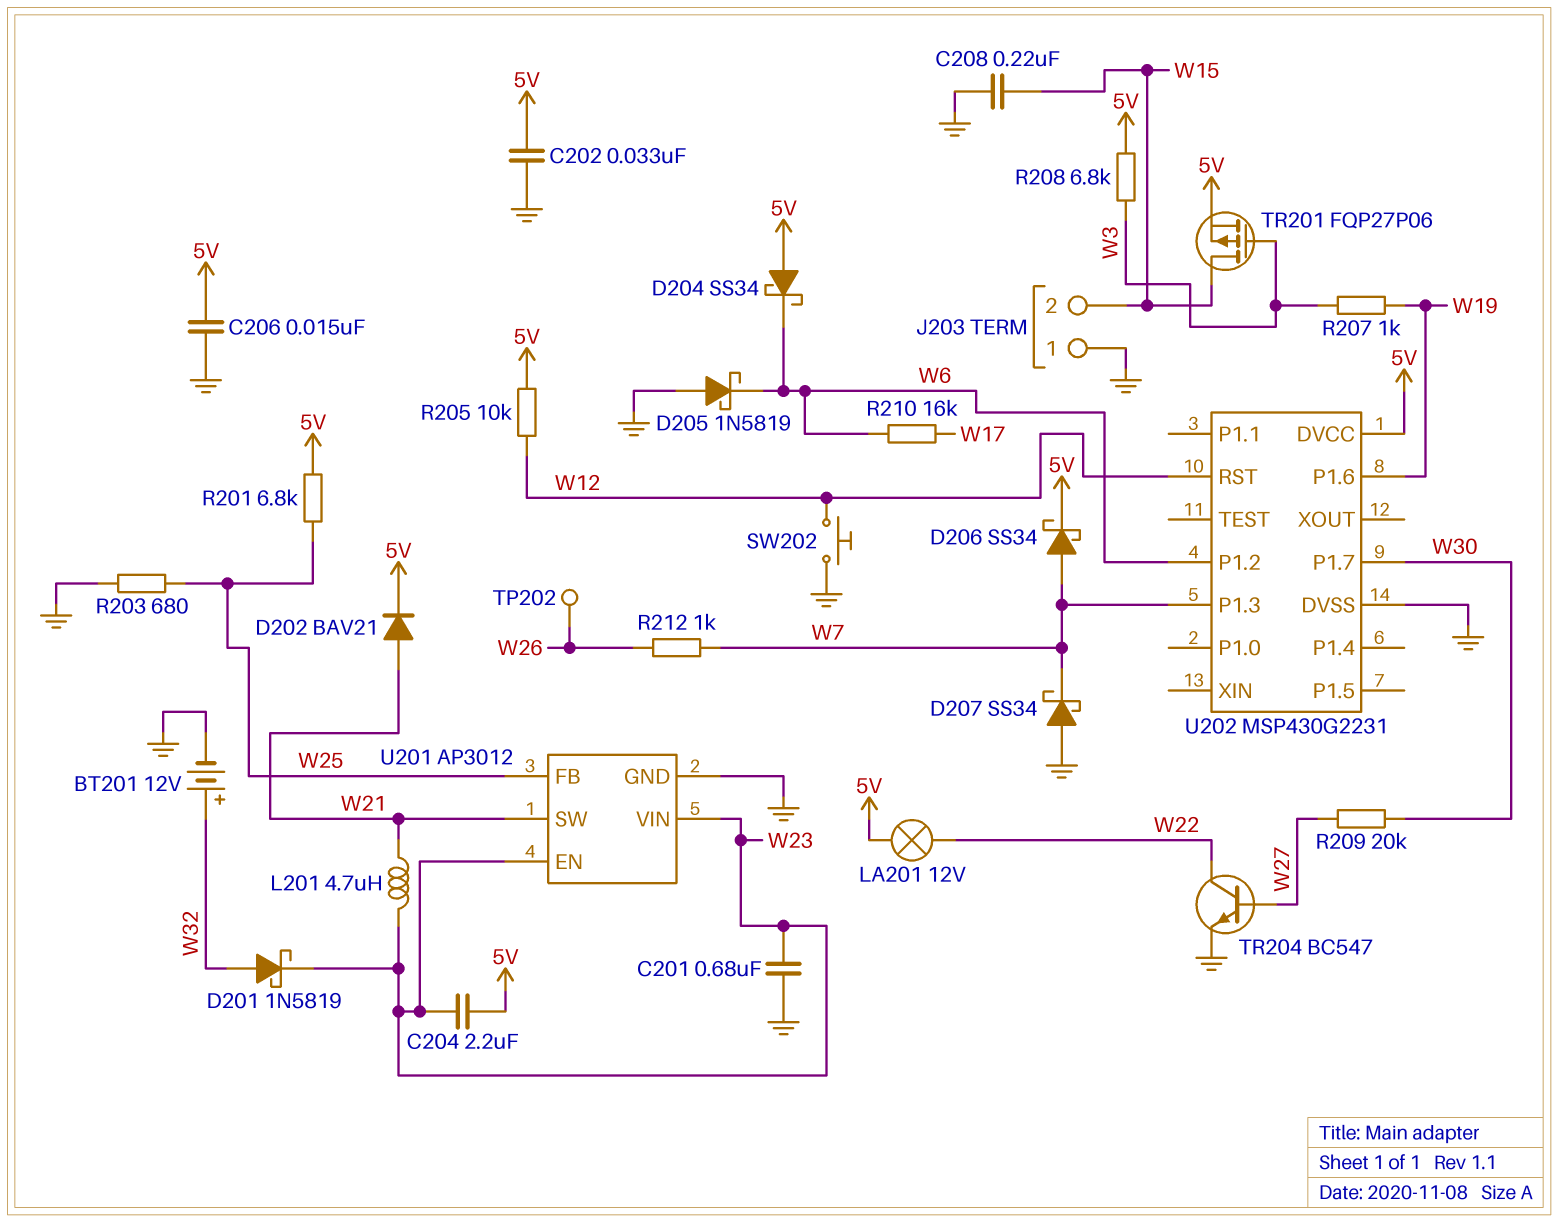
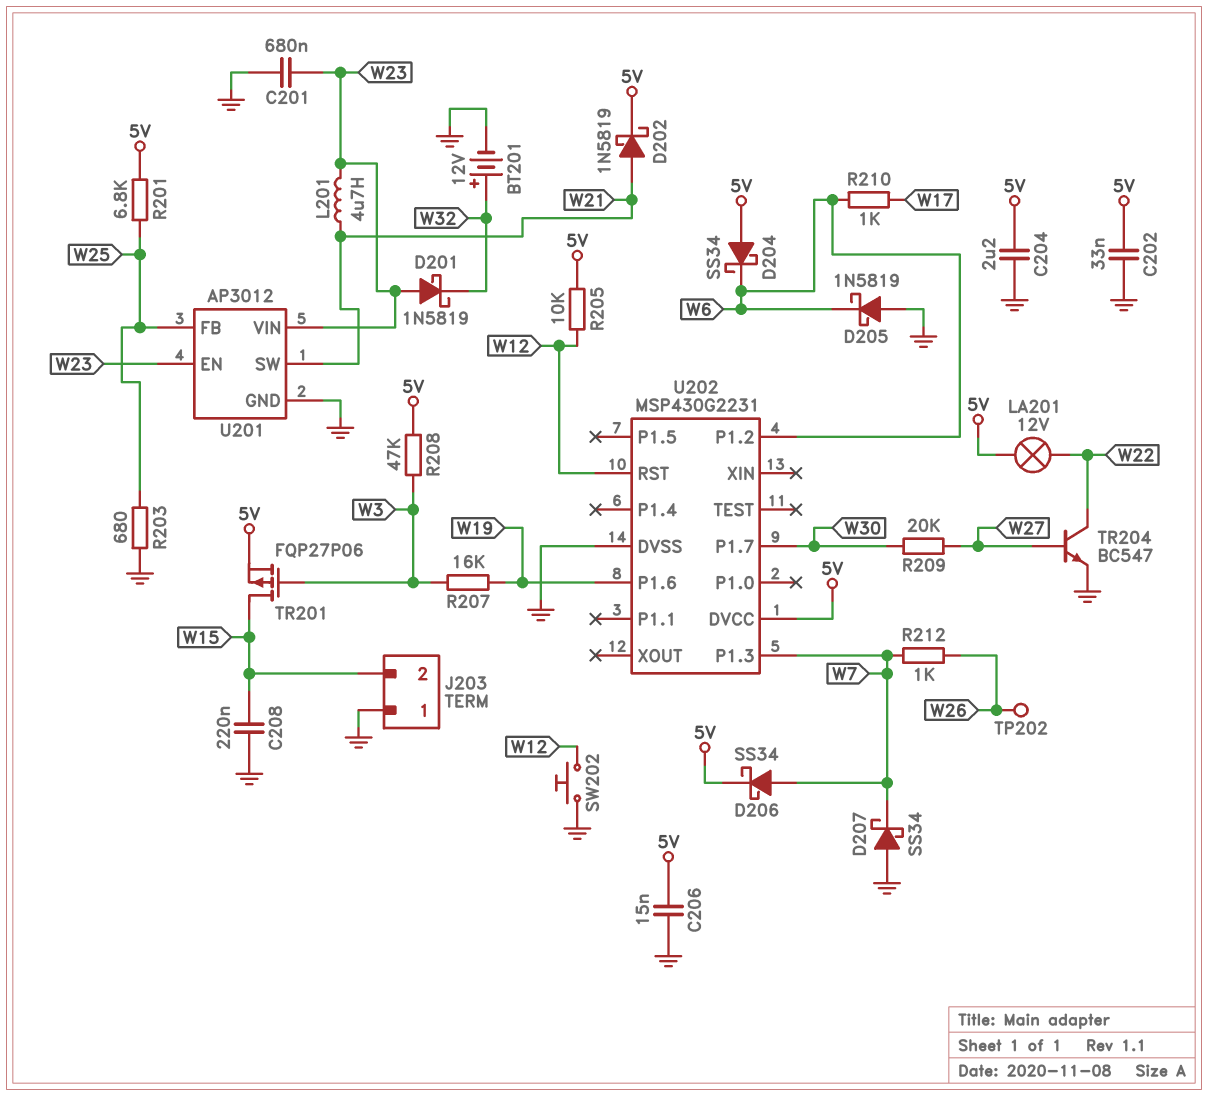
C204: 2.2uF (5V, W23) -> 2.2uF (5V, GND)
D201: schottky 1N5819 (A W32, K W23) -> schottky 1N5819 (A W23, K W32)
D202: diode BAV21 (A W21, K 5V) -> schottky 1N5819 (A W21, K 5V)
R207: 1k (W3, W19) -> 16k (W3, W19)
R208: 6.8k (5V, W3) -> 47k (5V, W3)
R210: 16k (W6, W17) -> 1k (W6, W17)

